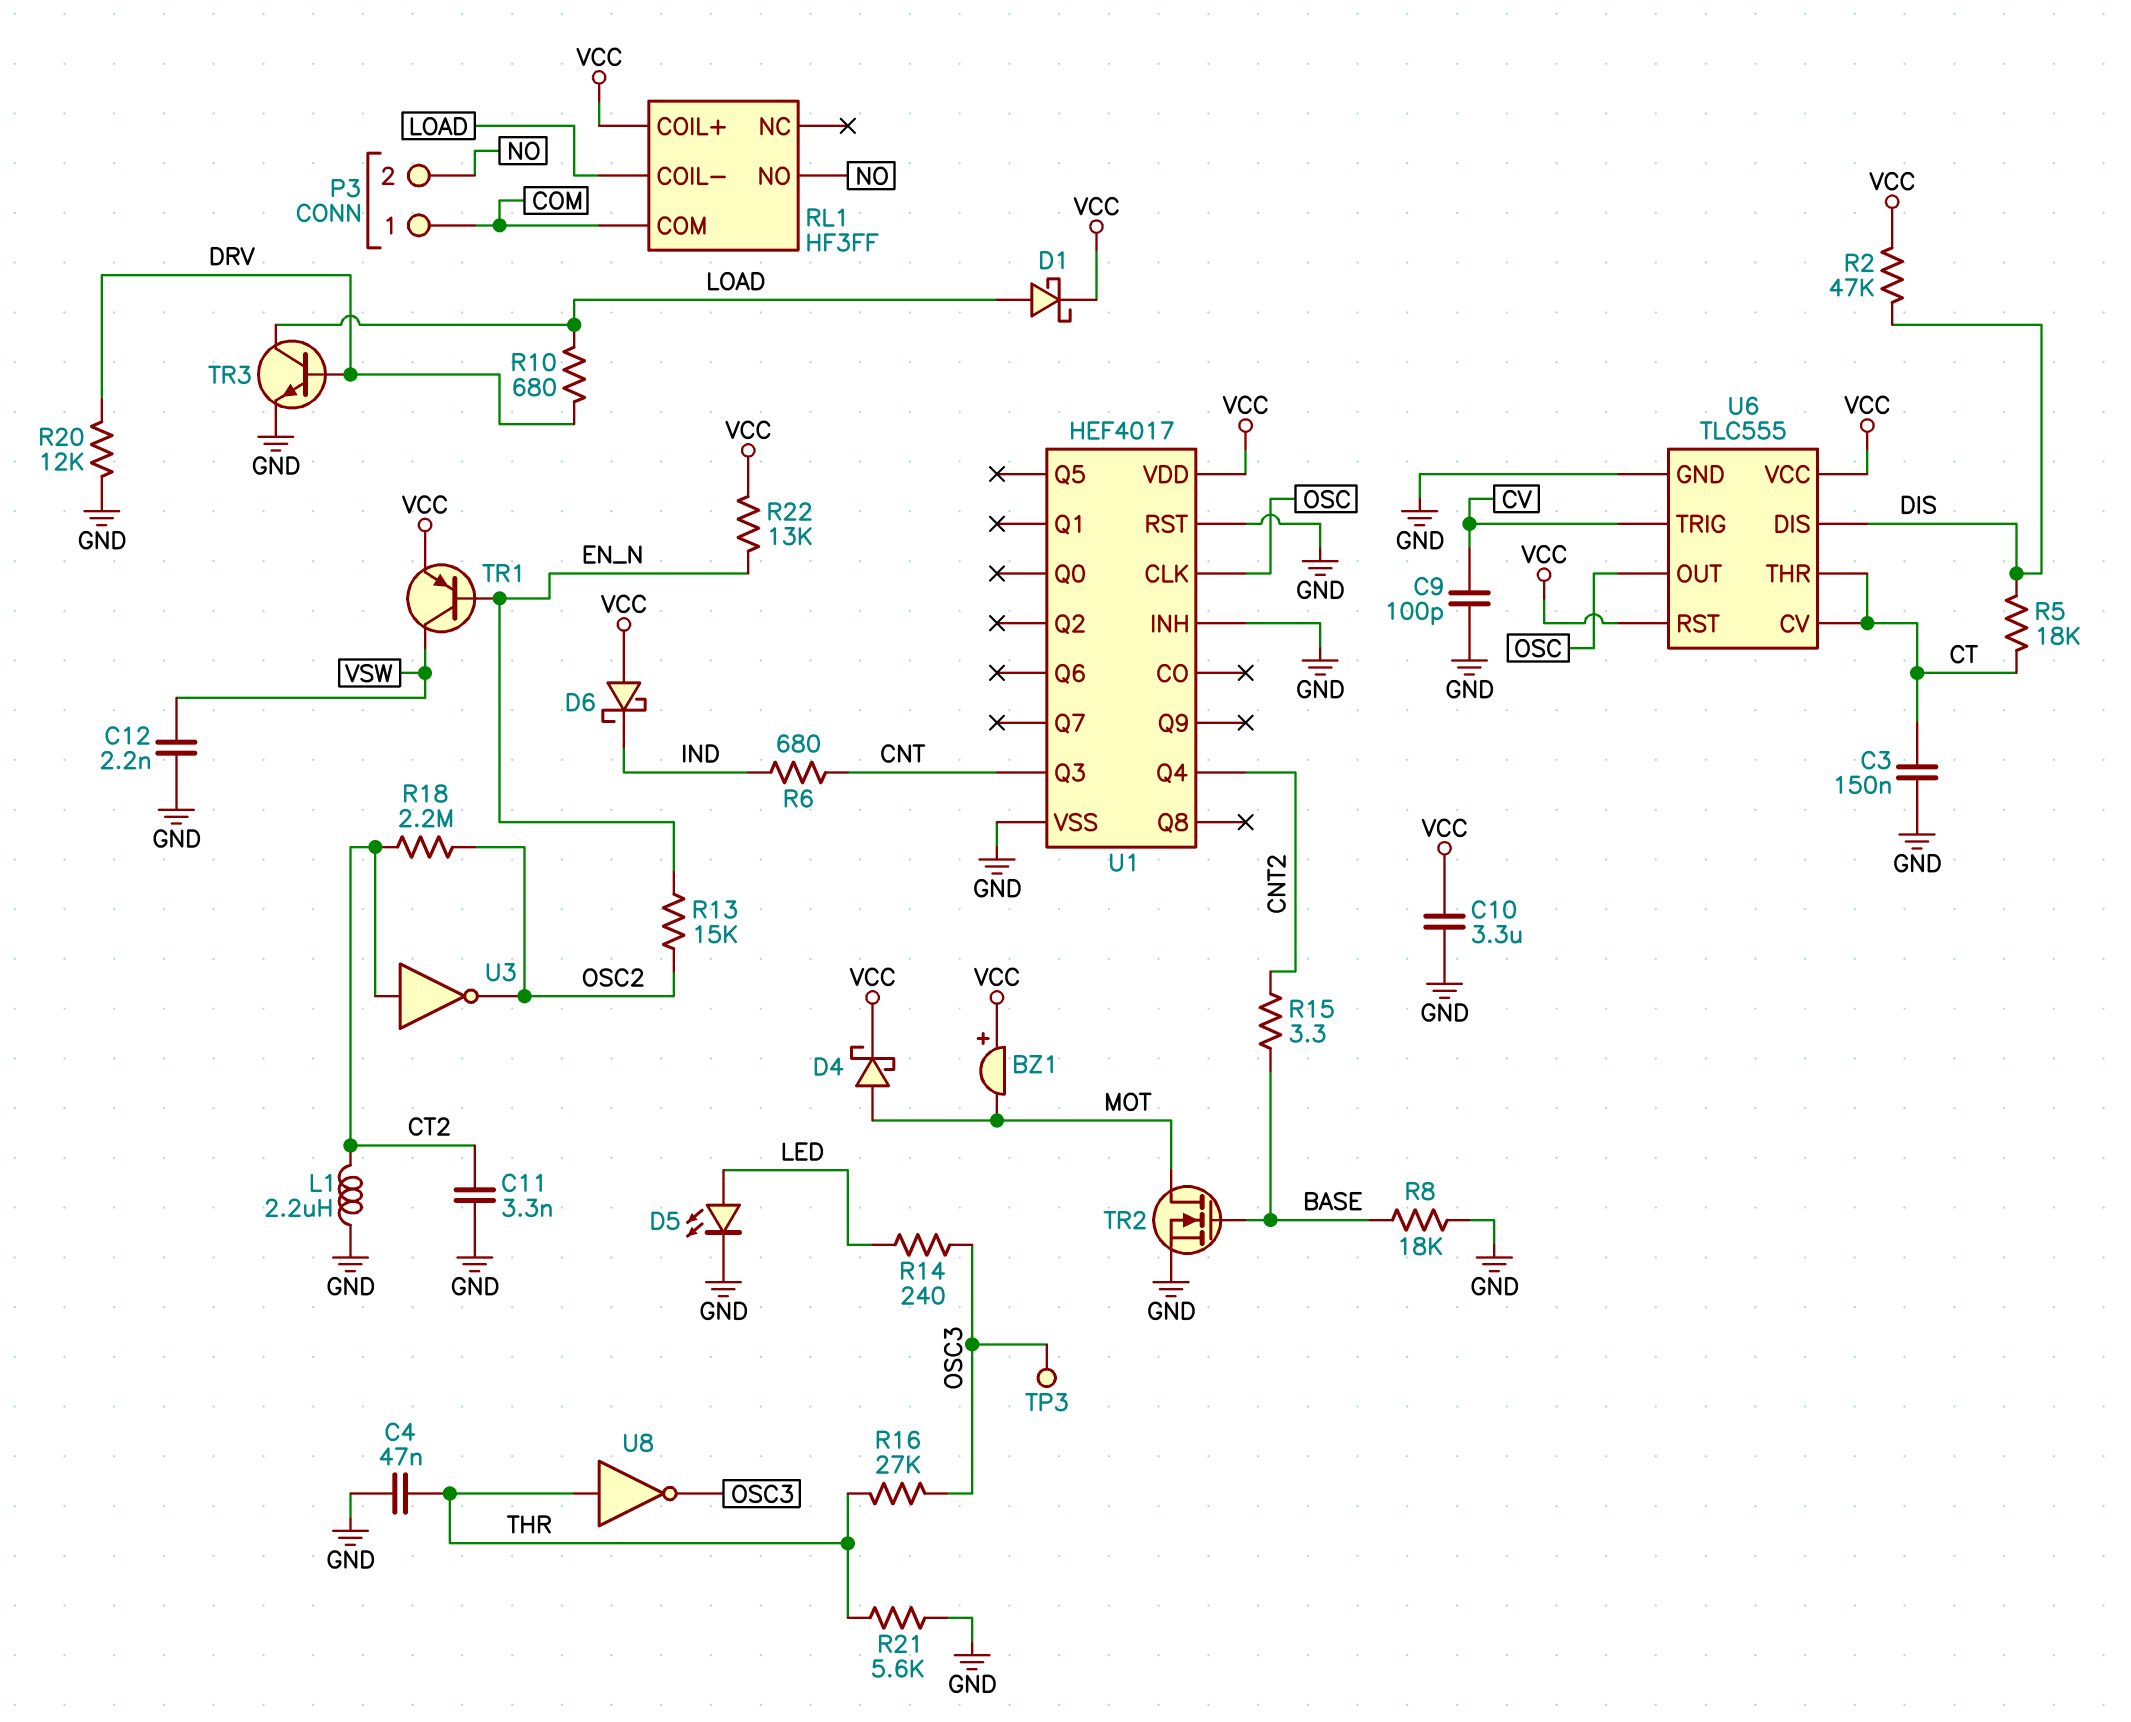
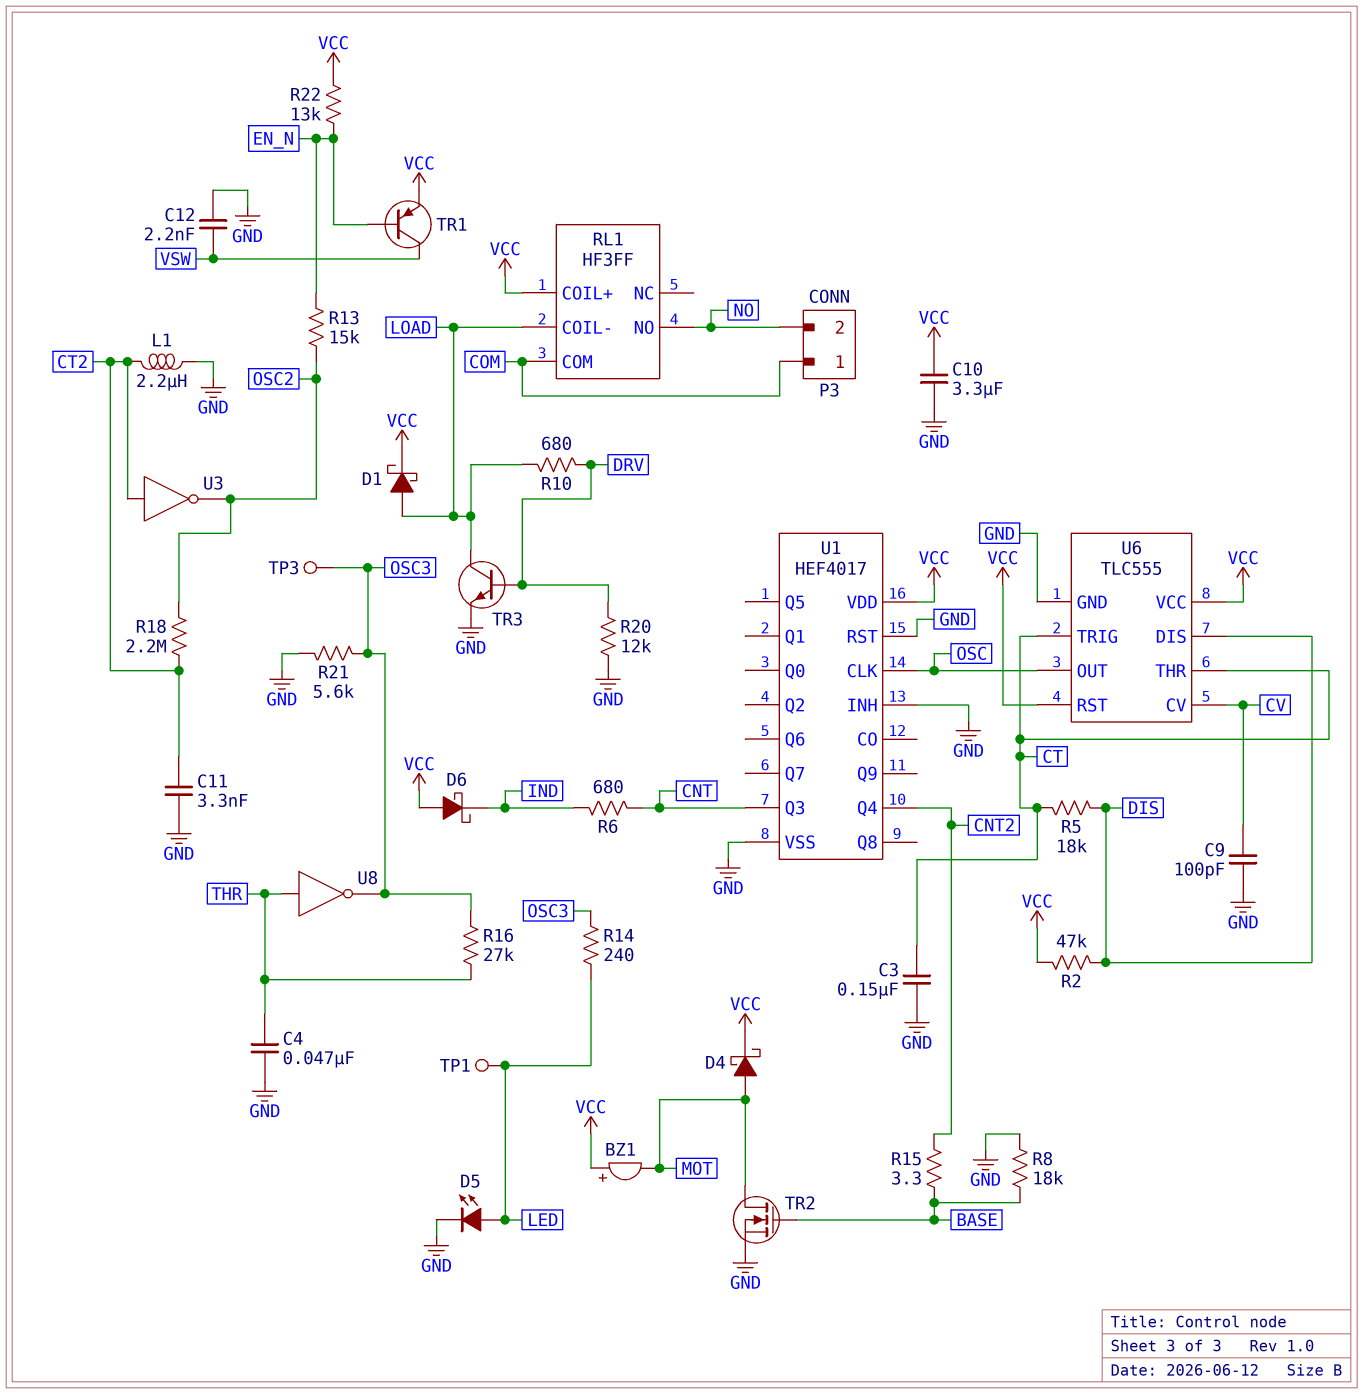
R21: 5.6k (GND, THR) -> 5.6k (GND, OSC3)
TP1: none -> test point (LED)
U6 pin CV: CT -> CV
U6 pin TRIG: CV -> CT

